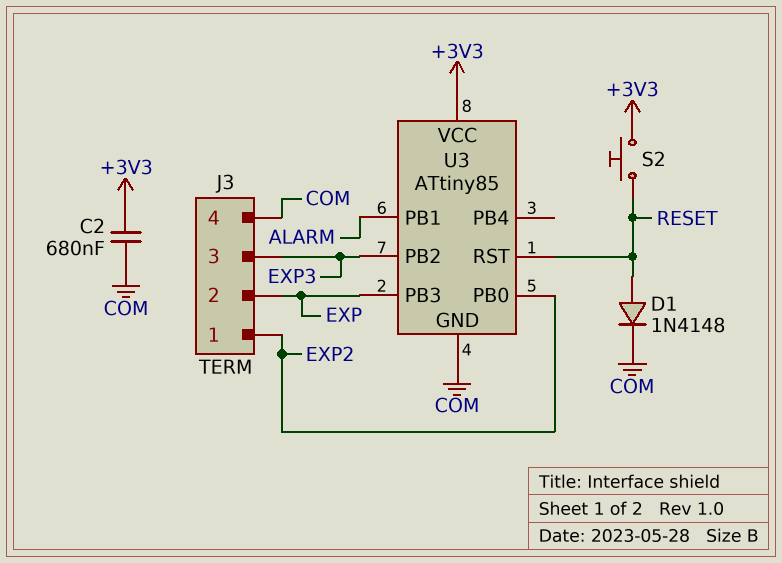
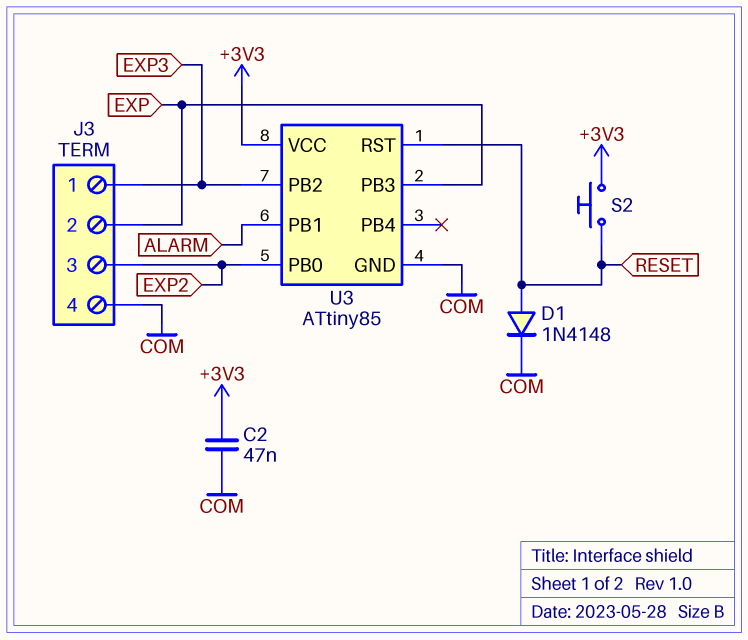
C2: 680nF (+3V3, COM) -> 47nF (+3V3, COM)
J3 pin 1: EXP2 -> EXP3
J3 pin 3: EXP3 -> EXP2

